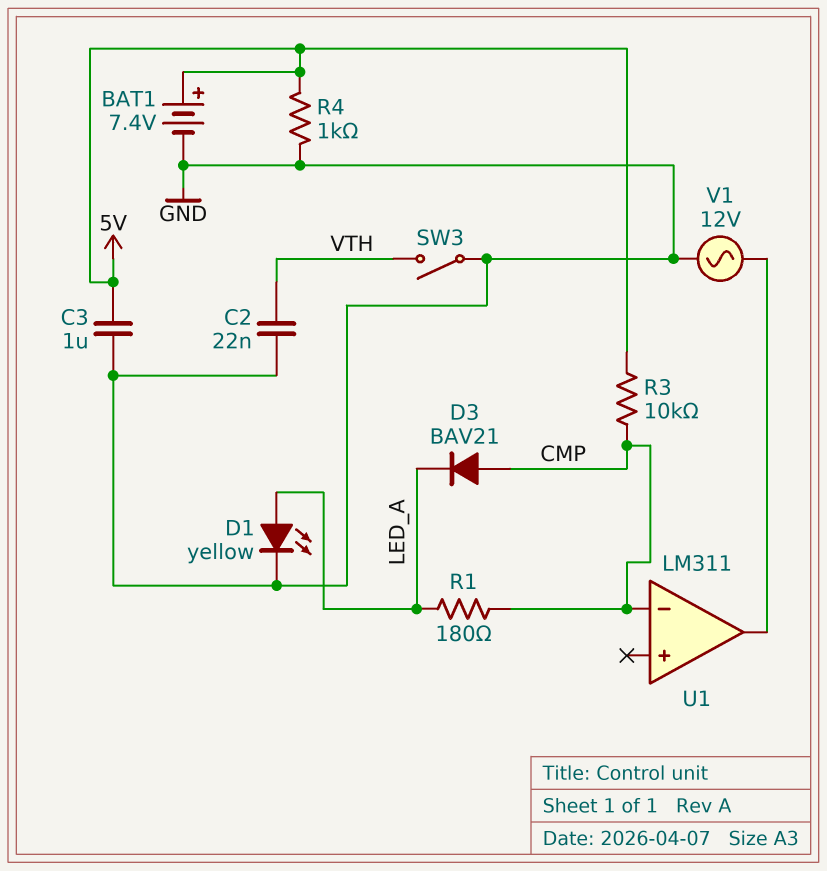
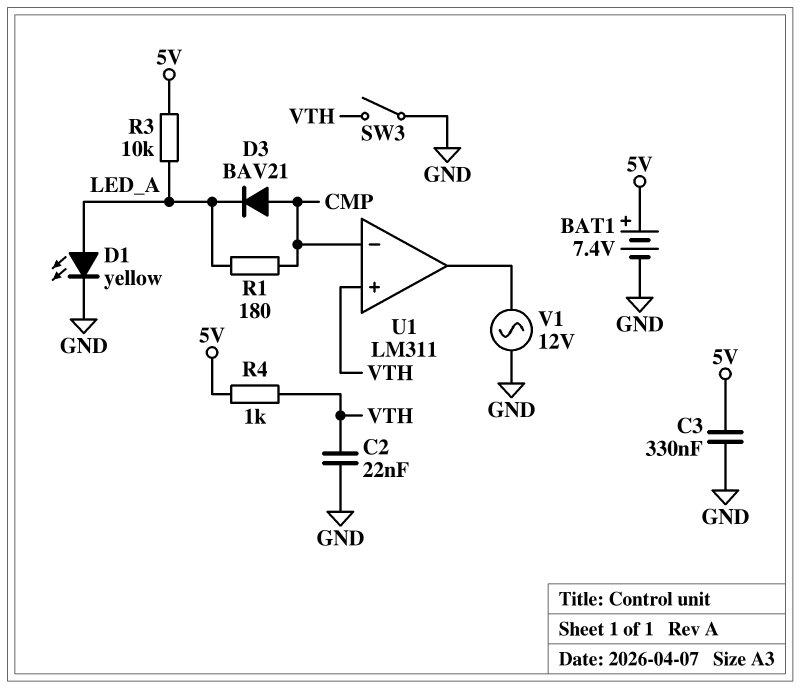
C3: 1uF (5V, GND) -> 330nF (5V, GND)
R3: 10k (5V, CMP) -> 10k (5V, LED_A)
R4: 1k (5V, GND) -> 1k (5V, VTH)
U1 pin in+: none -> VTH

